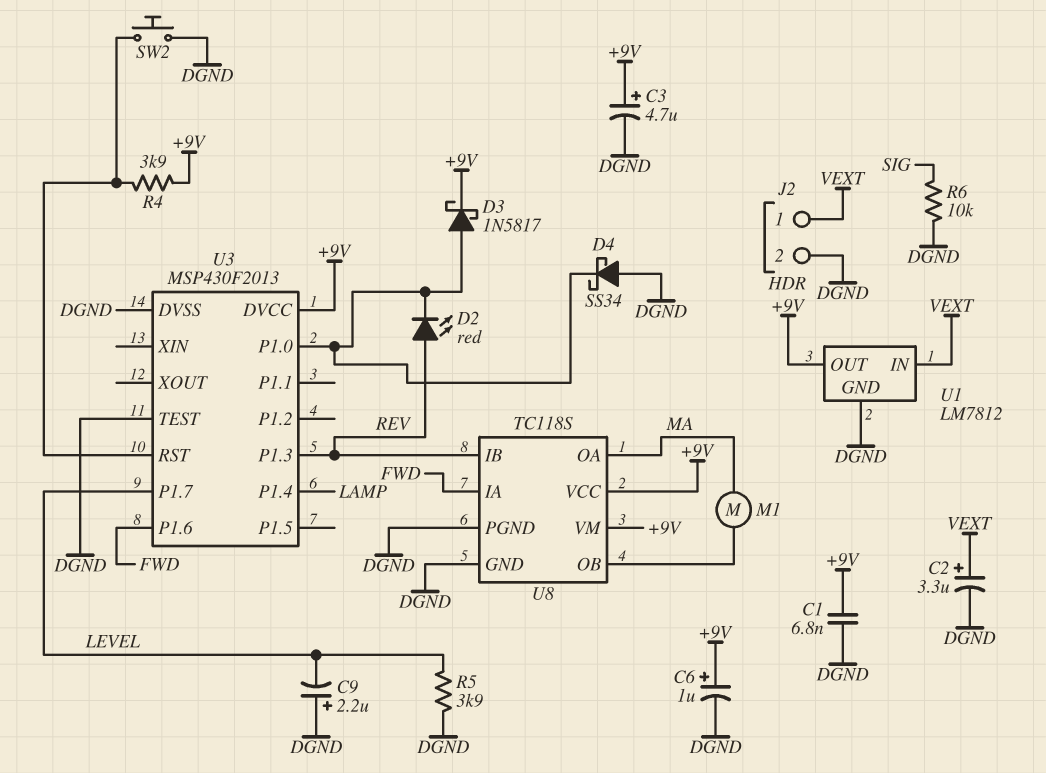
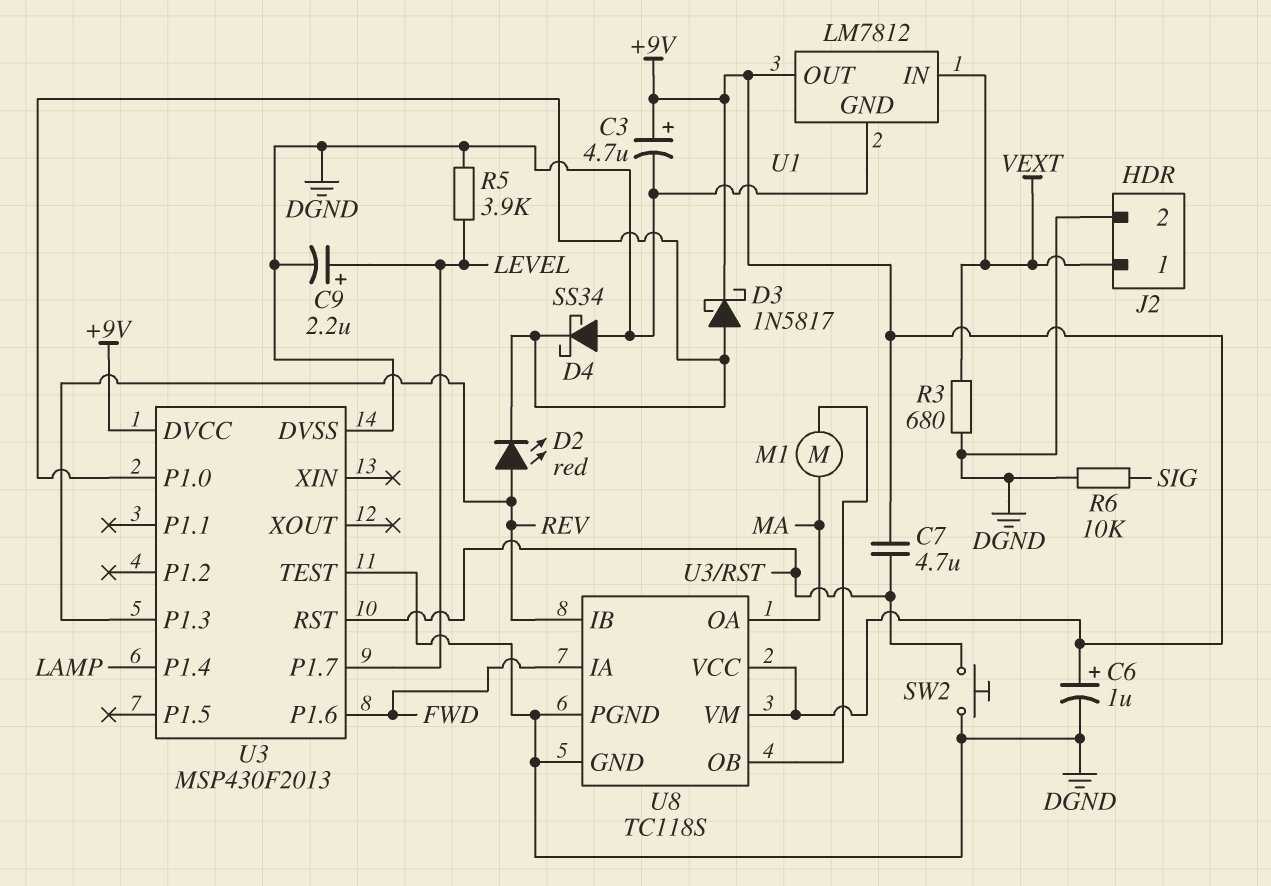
C1: 6.8nF (+9V, DGND) -> none
C2: 3.3uF (plus VEXT, minus DGND) -> none
C7: none -> 4.7uF (+9V, U3/RST)
C9: 2.2uF (plus DGND, minus LEVEL) -> 2.2uF (plus LEVEL, minus DGND)
R3: none -> 680 (DGND, VEXT)
R4: 3.9k (+9V, U3/RST) -> none

